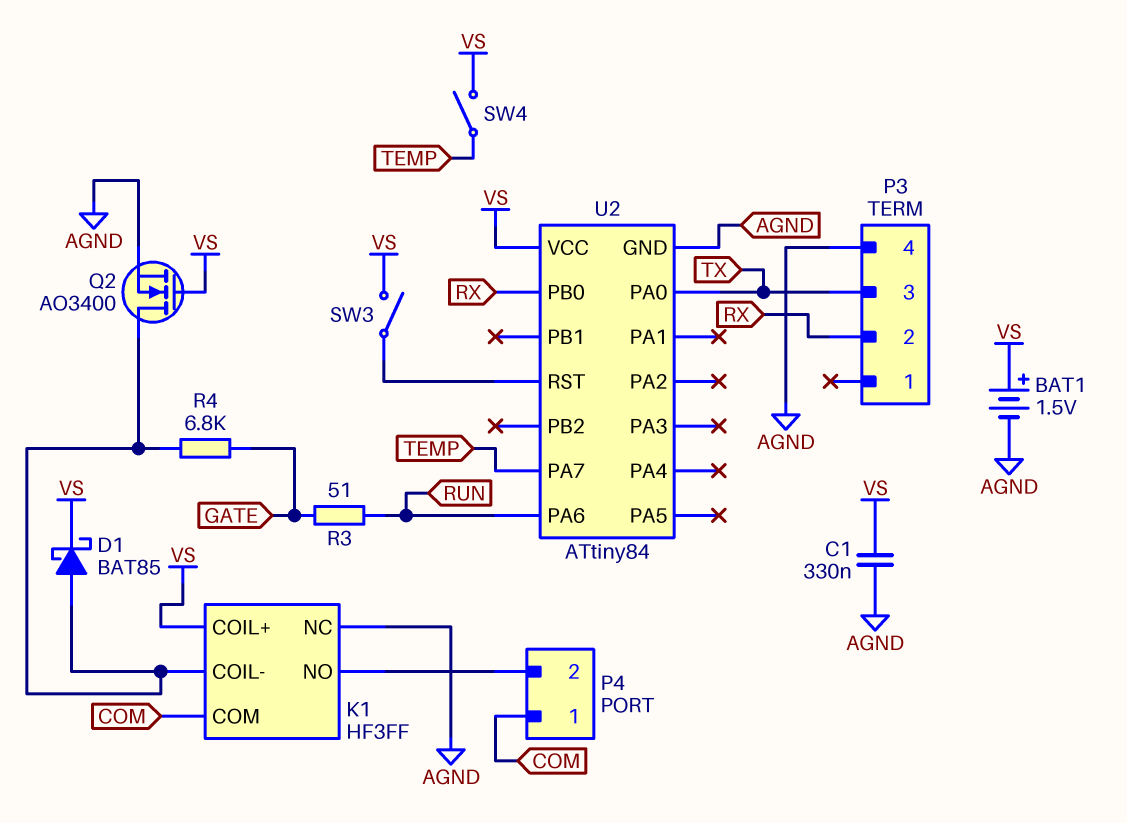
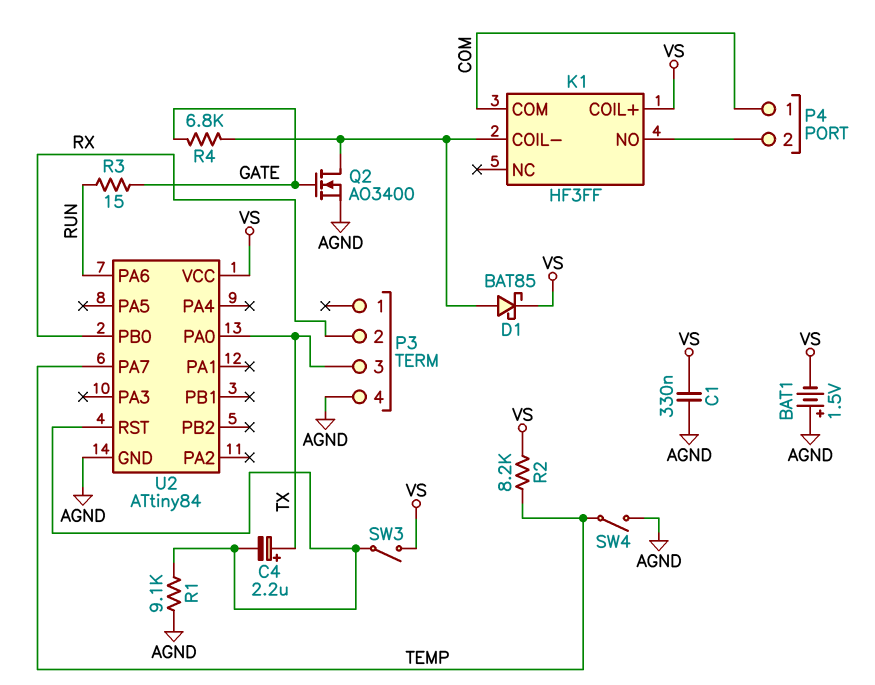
BAT1: 1.5V (plus VS, minus AGND) -> 1.5V (plus AGND, minus VS)
C4: none -> 2.2uF (plus TX, minus U2/RST)
K1 pin NC: AGND -> none
Q2: NMOS AO3400 (G VS, D K1/COIL-, S AGND) -> NMOS AO3400 (G GATE, D K1/COIL-, S AGND)
R1: none -> 9.1k (AGND, U2/RST)
R2: none -> 8.2k (TEMP, VS)
R3: 51 (GATE, RUN) -> 15 (GATE, RUN)
SW4: switch (TEMP, VS) -> switch (AGND, TEMP)

